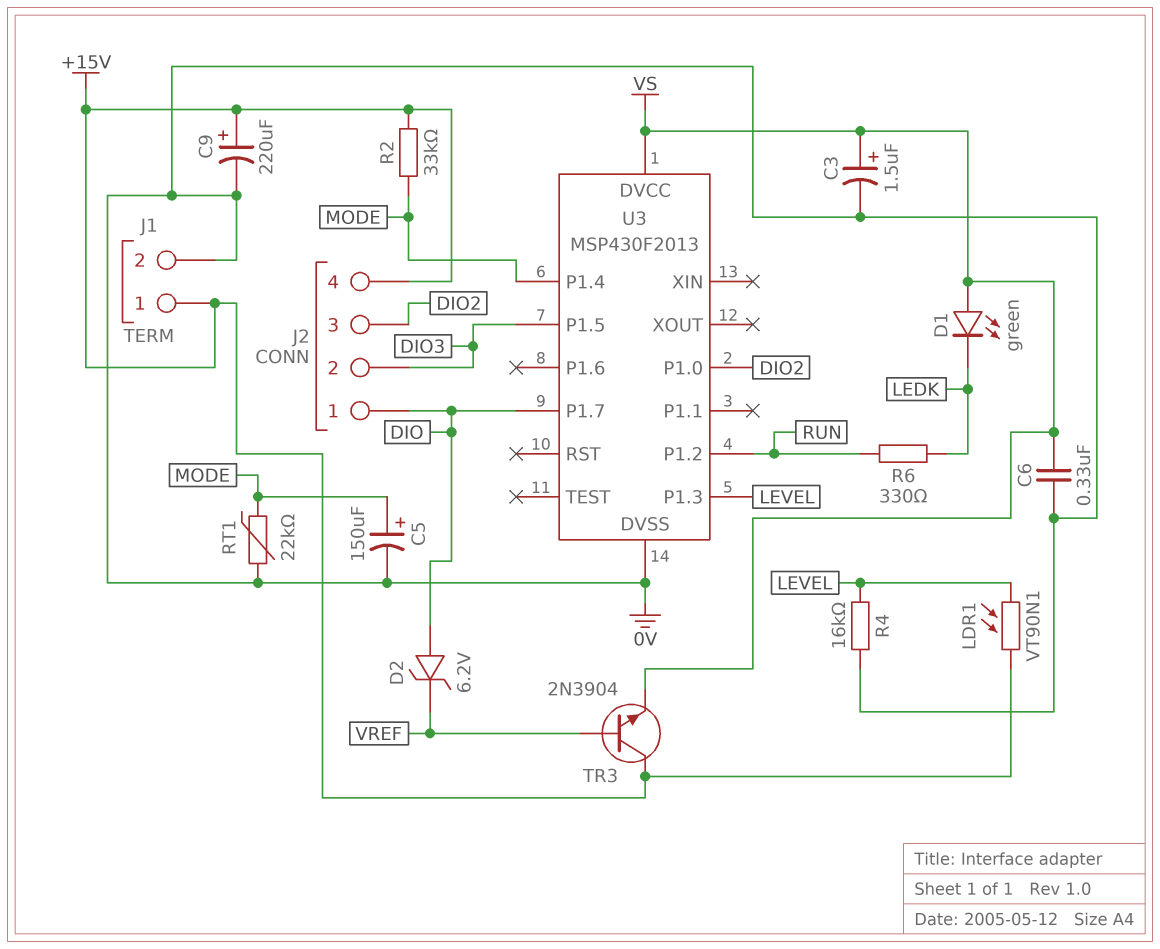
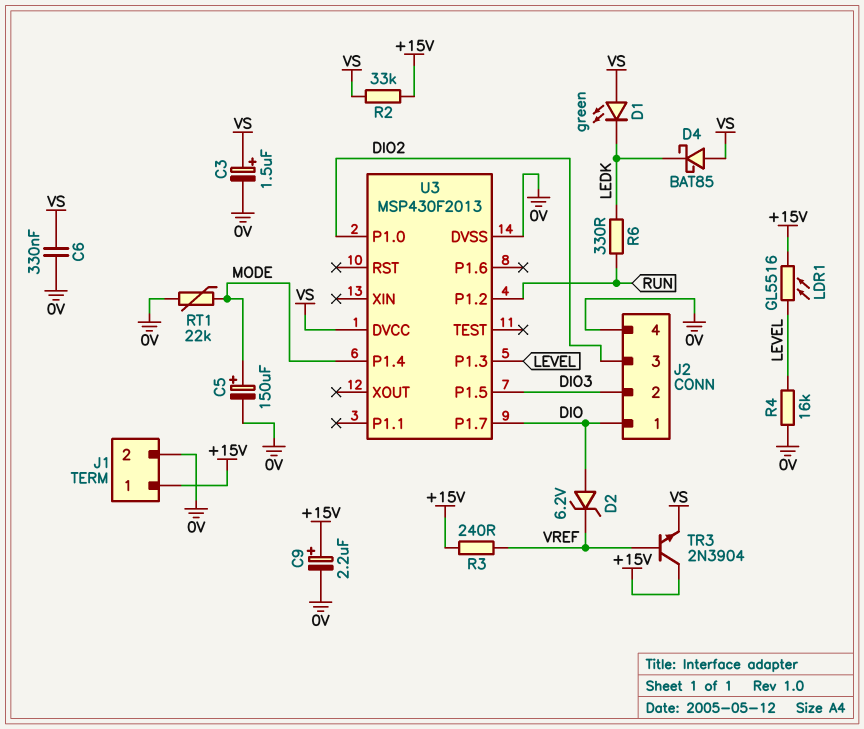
C9: 220uF (plus +15V, minus 0V) -> 2.2uF (plus +15V, minus 0V)
D4: none -> schottky BAT85 (A VS, K LEDK)
J2 pin 4: +15V -> 0V
LDR1: VT90N1 (+15V, LEVEL) -> GL5516 (+15V, LEVEL)
R2: 33k (+15V, MODE) -> 33k (+15V, VS)
R3: none -> 240 (+15V, VREF)

